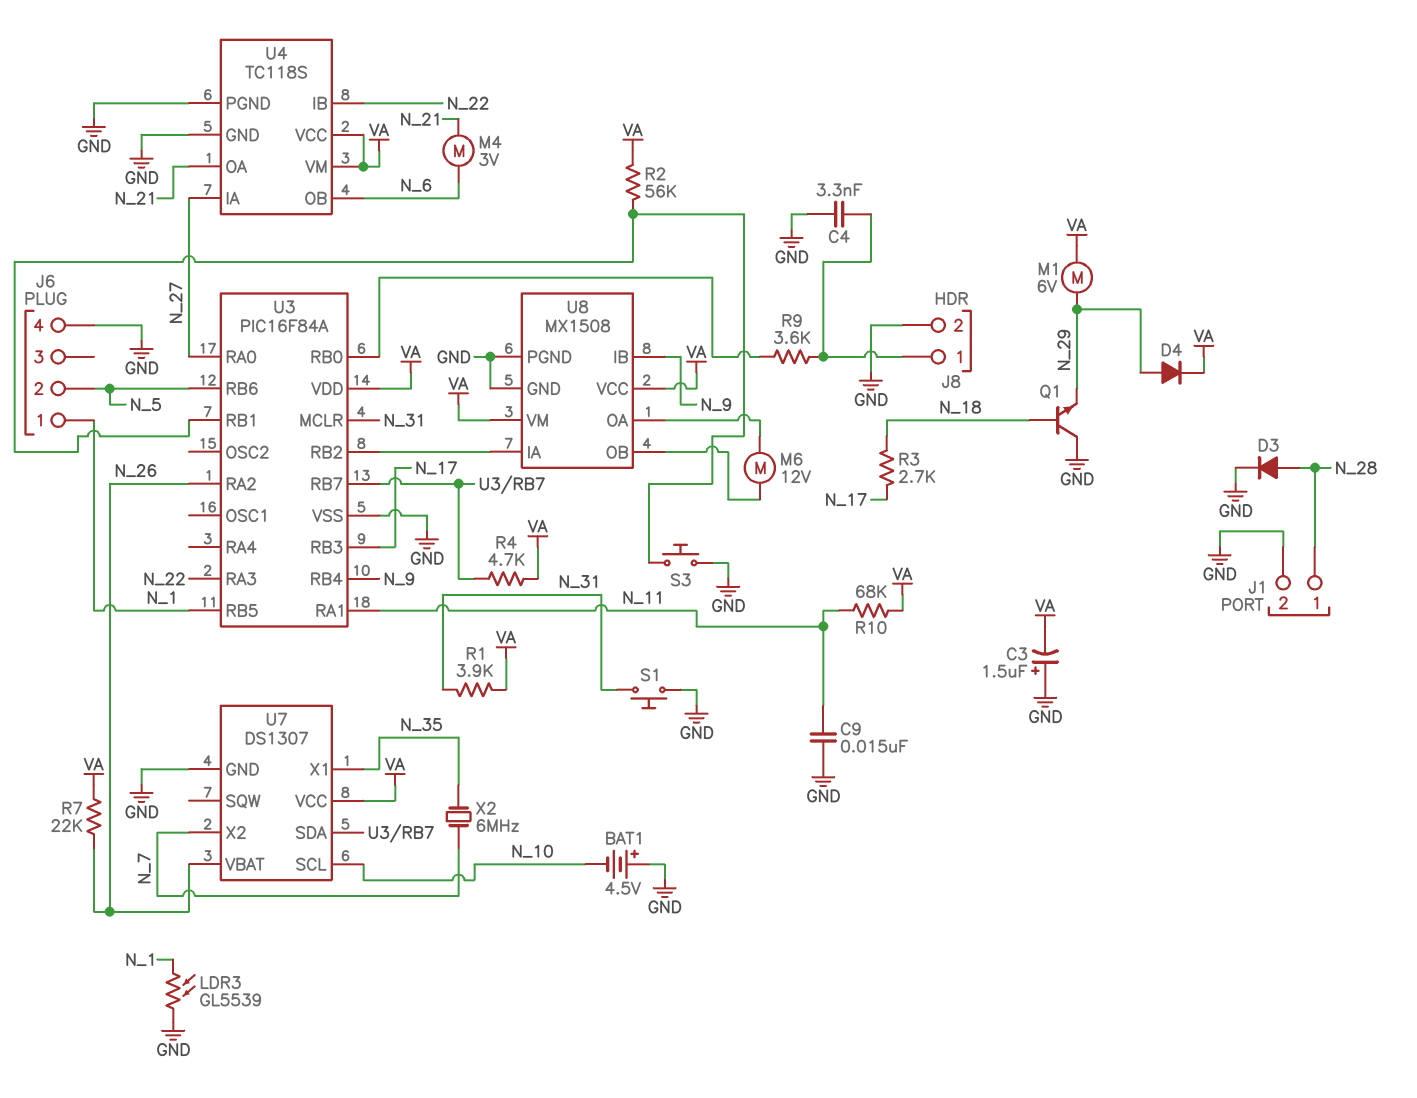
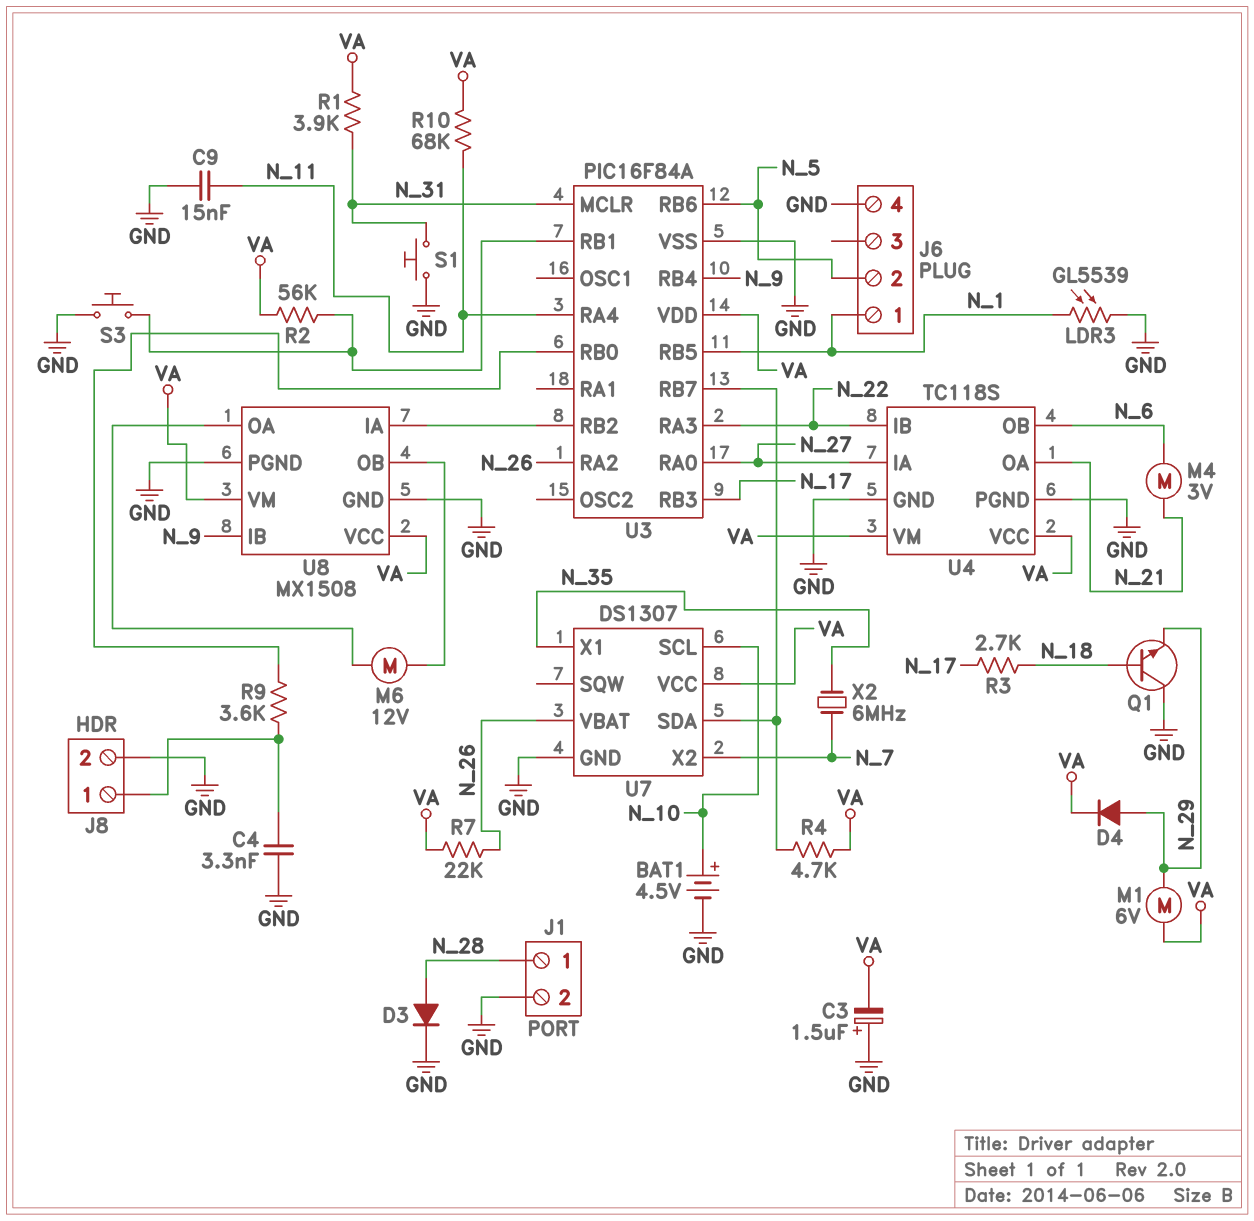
BAT1: 4.5V (plus GND, minus N_10) -> 4.5V (plus N_10, minus GND)
U3 pin RA1: N_11 -> none
U3 pin RA4: none -> N_11

